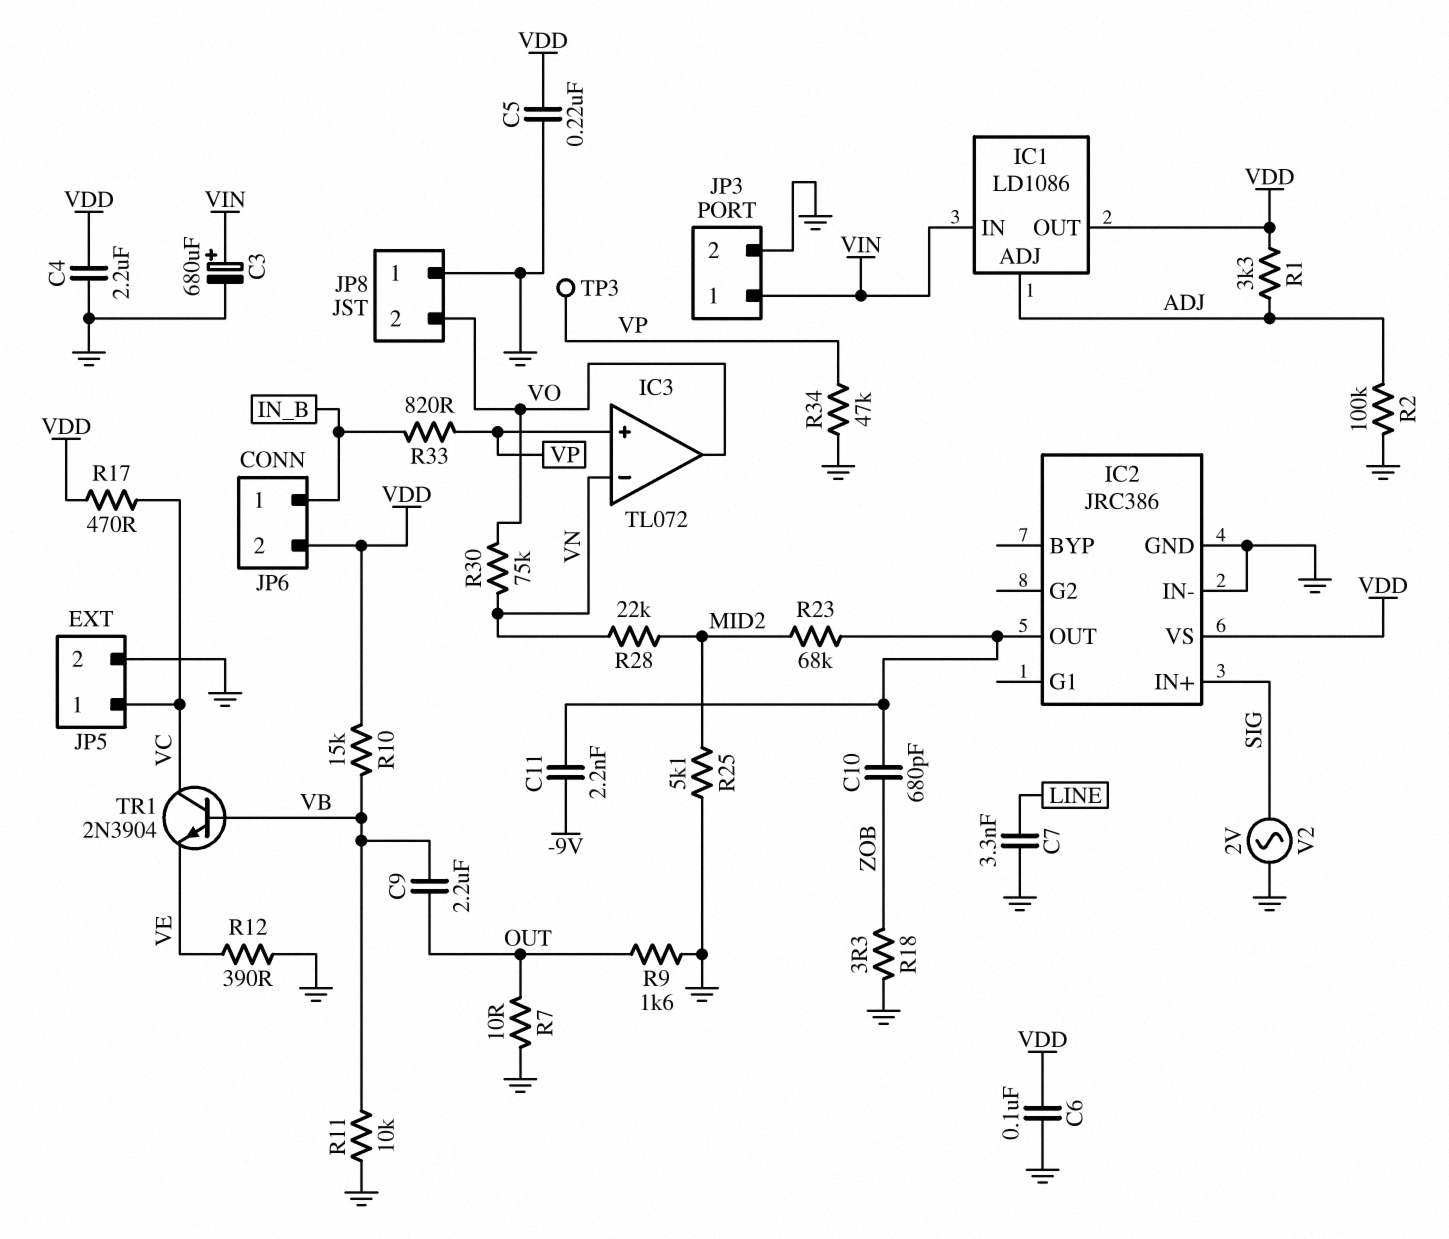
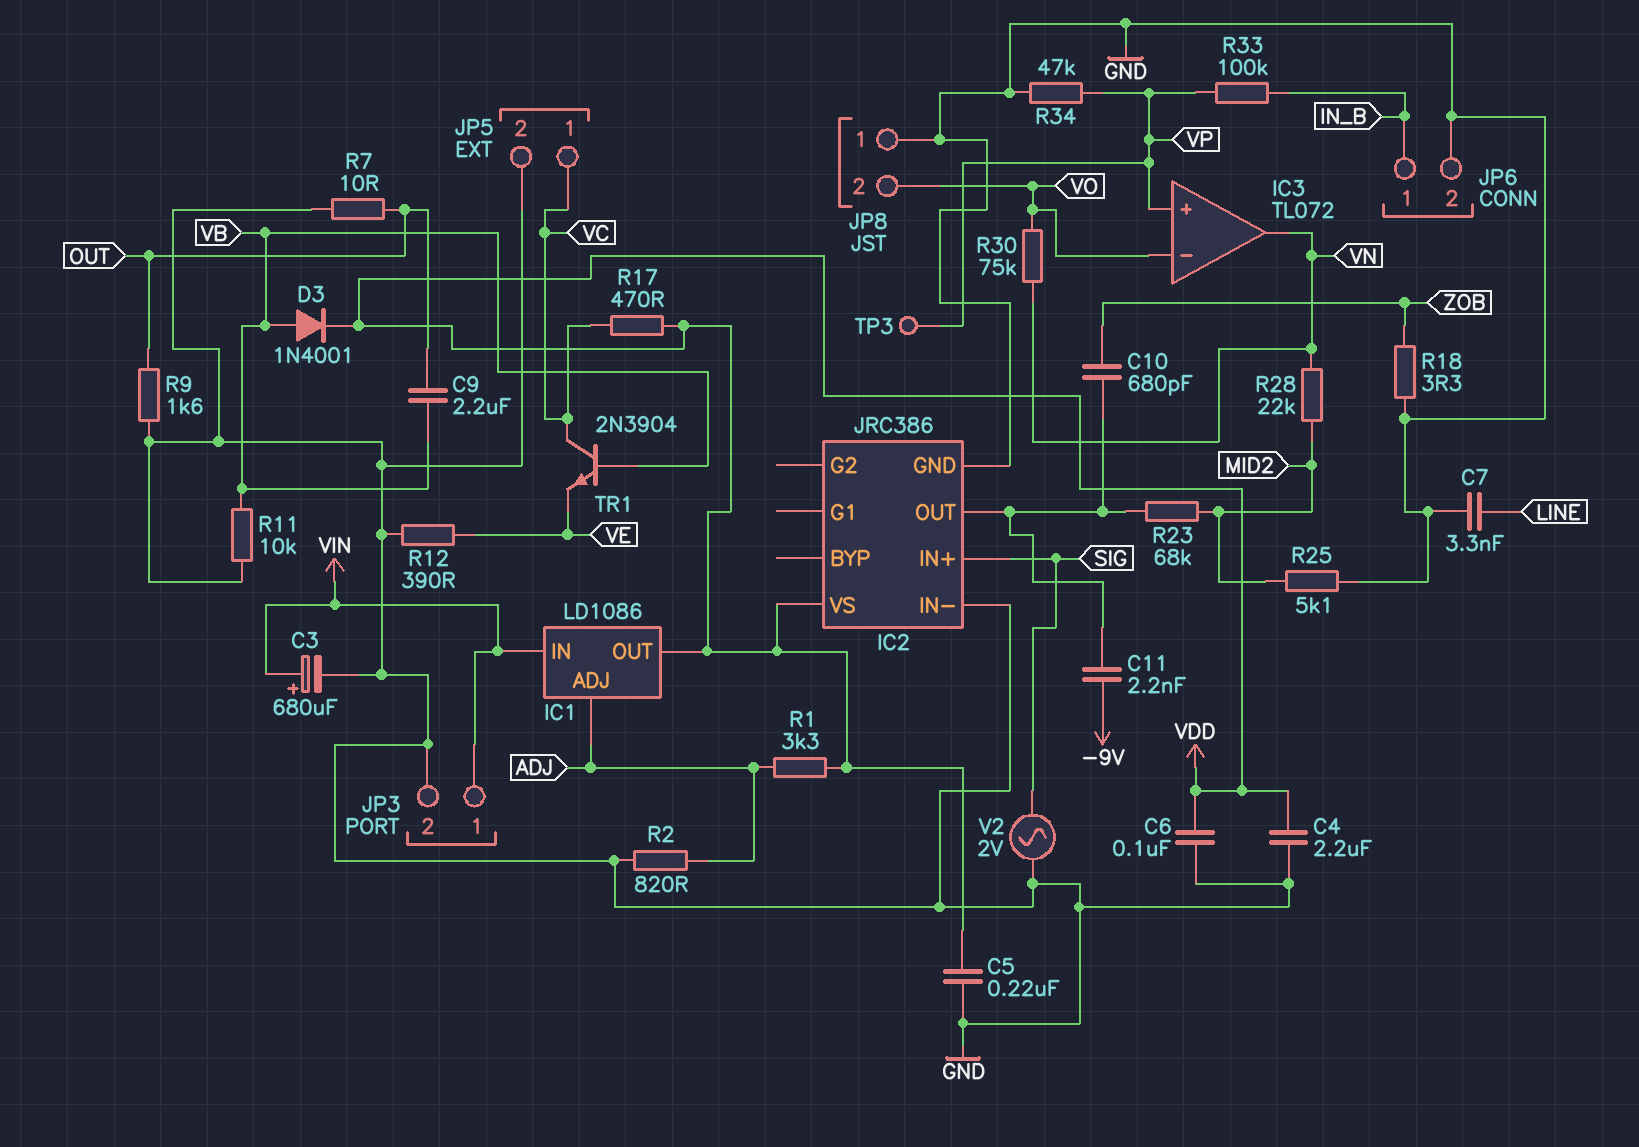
D3: none -> diode 1N4001 (A VB, K VDD)
IC3 pin in-: VN -> VO
IC3 pin out: VO -> VN
JP6 pin 2: VDD -> GND
R2: 100k (ADJ, GND) -> 820 (ADJ, GND)
R10: 15k (VB, VDD) -> none
R33: 820 (IN_B, VP) -> 100k (IN_B, VP)

